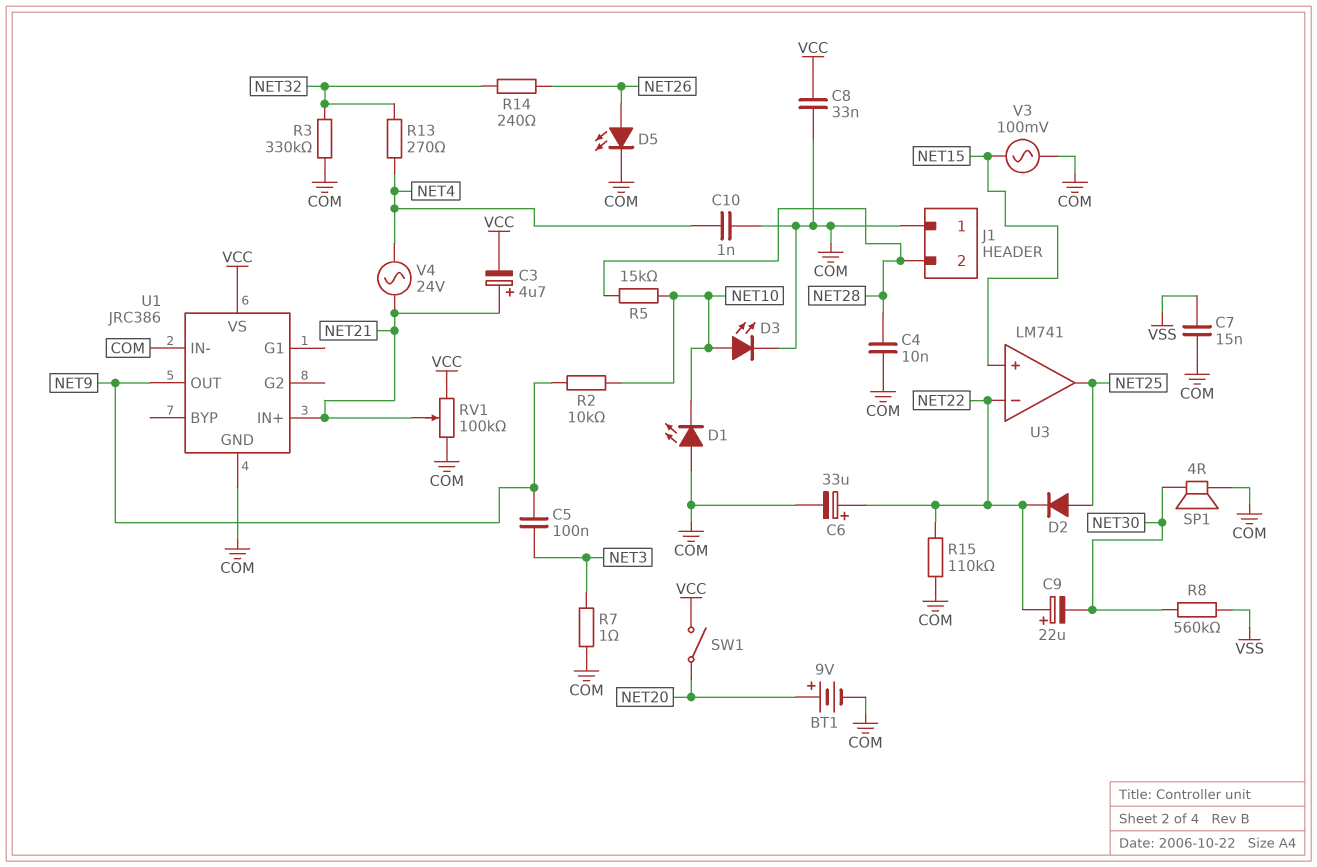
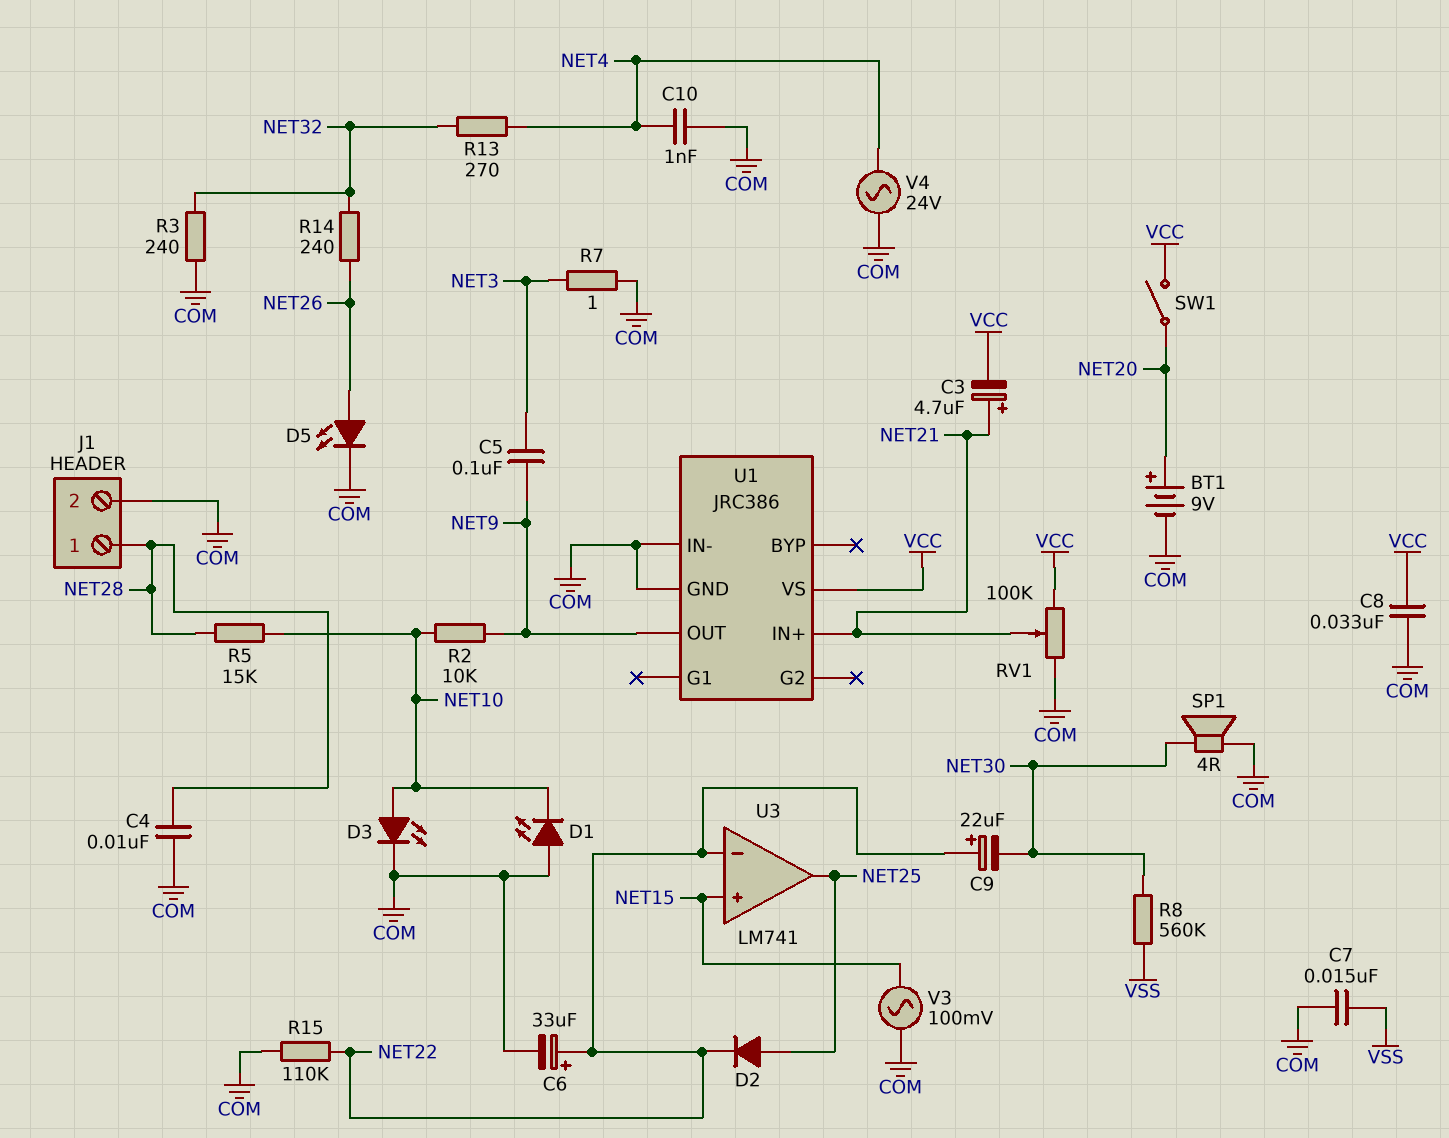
J1 pin 1: COM -> NET28
J1 pin 2: NET28 -> COM
R3: 330k (COM, NET32) -> 240 (COM, NET32)
V4: AC 24V (NET4, NET21) -> AC 24V (COM, NET4)

